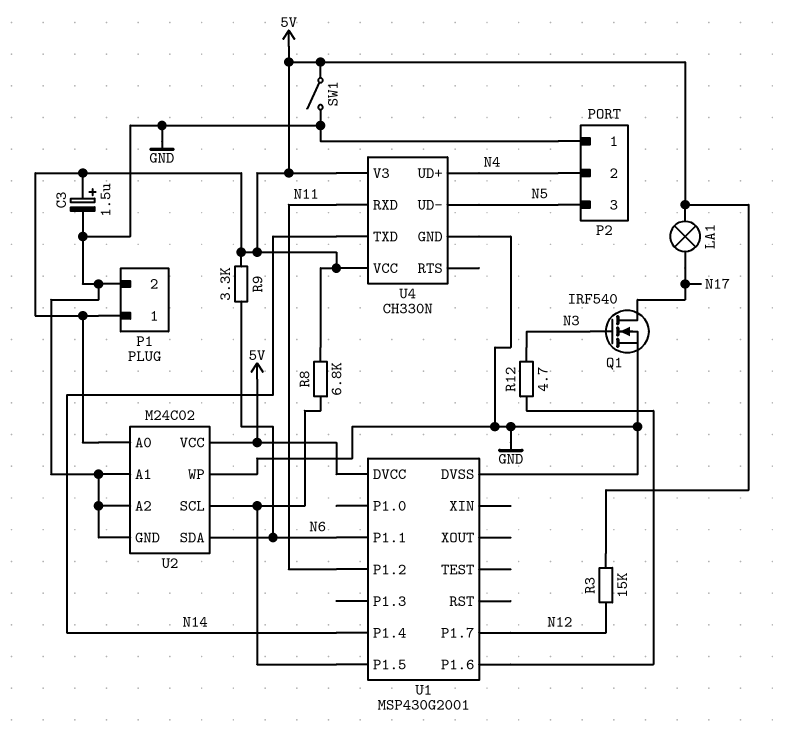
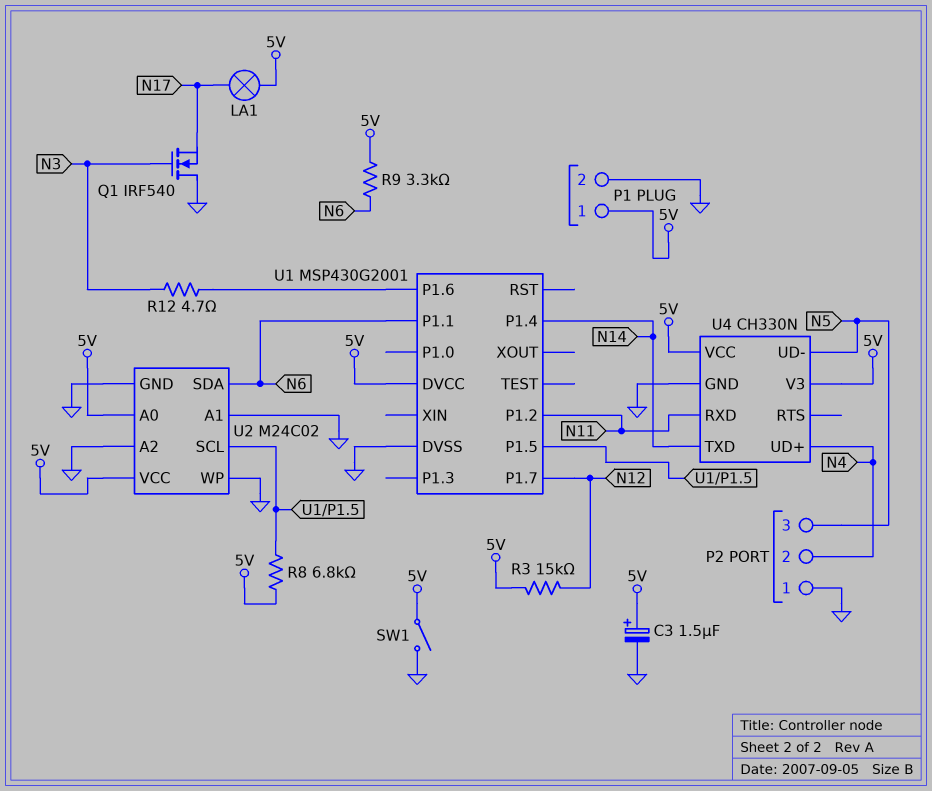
Q1: NMOS IRF540 (G N3, D N17, S GND) -> NMOS IRF540 (G N3, D GND, S N17)

